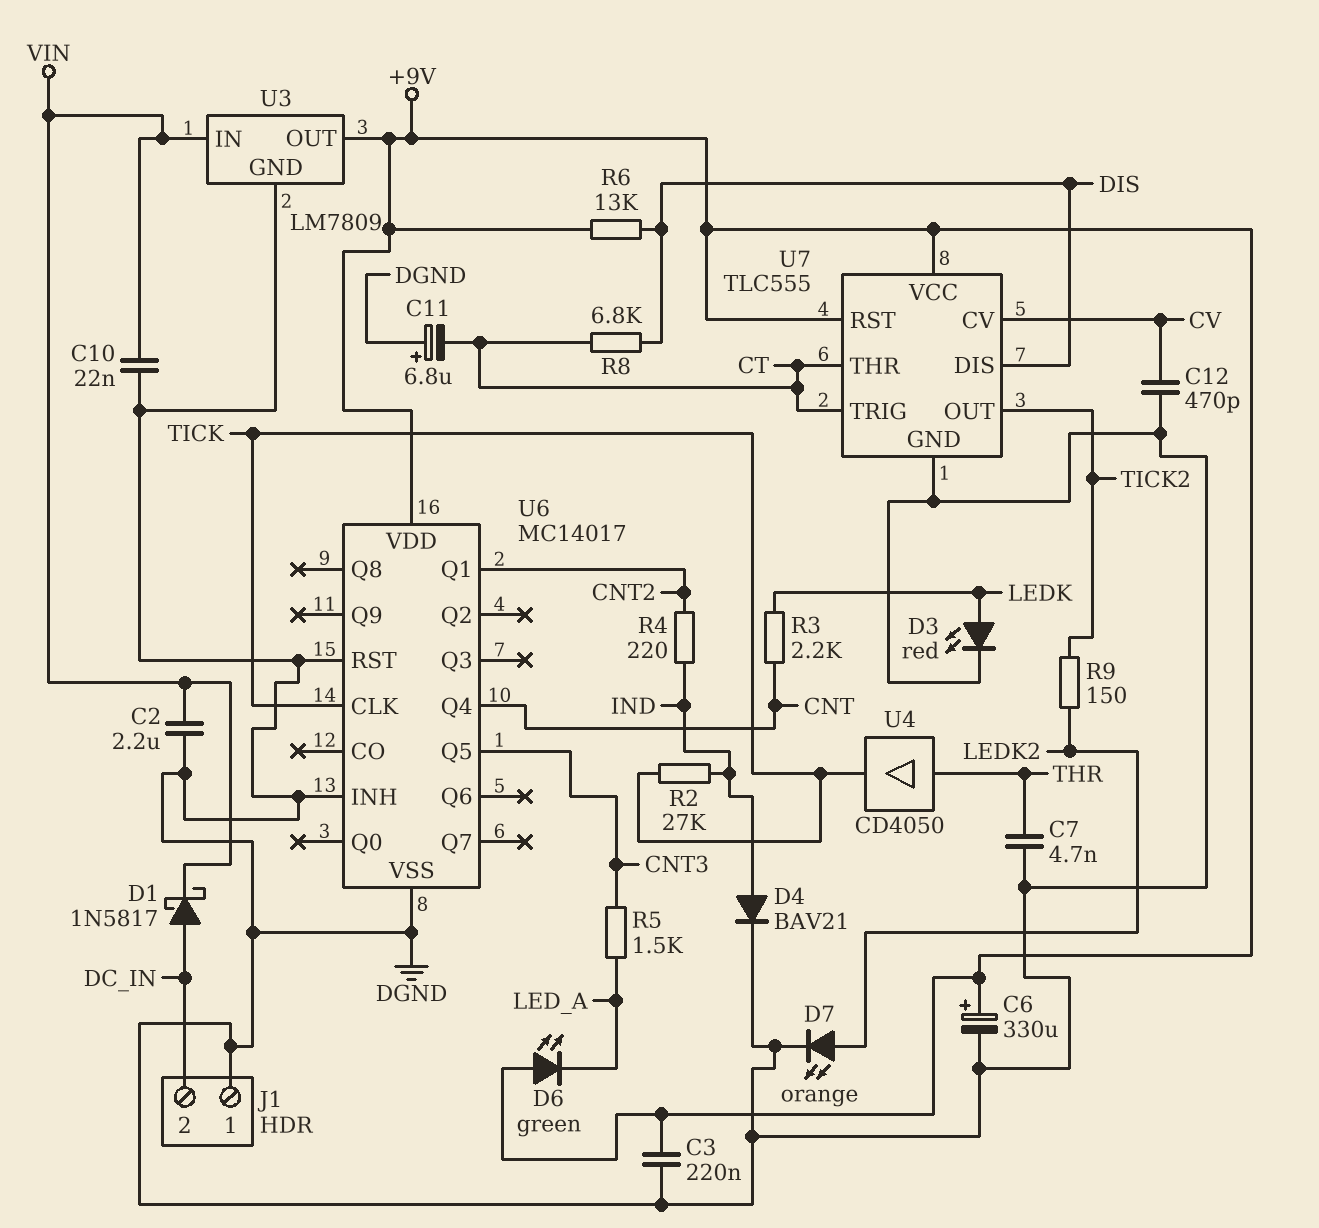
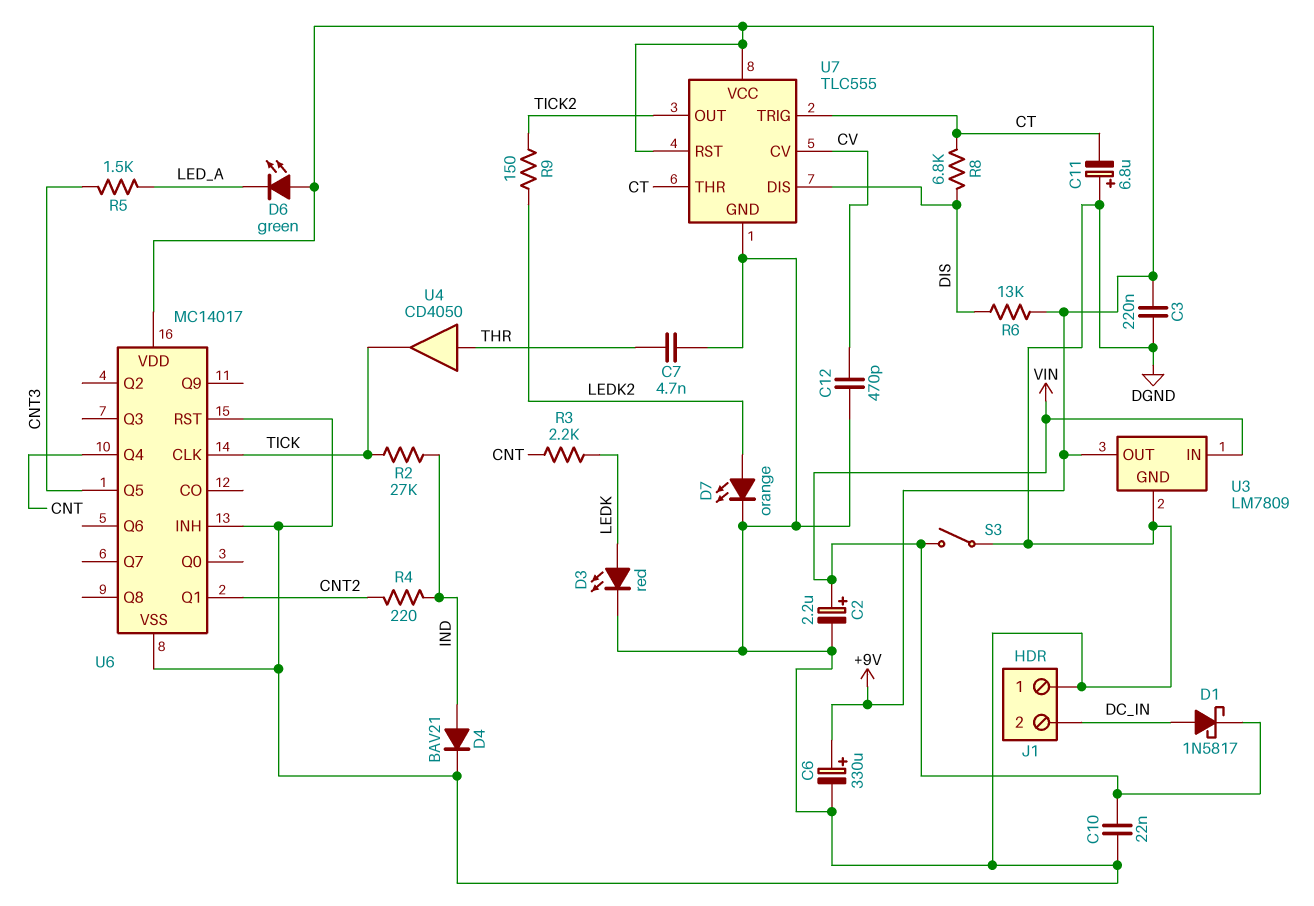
C2: 2.2uF (DGND, VIN) -> 2.2uF (plus VIN, minus DGND)
S3: none -> switch (DGND, VIN)

